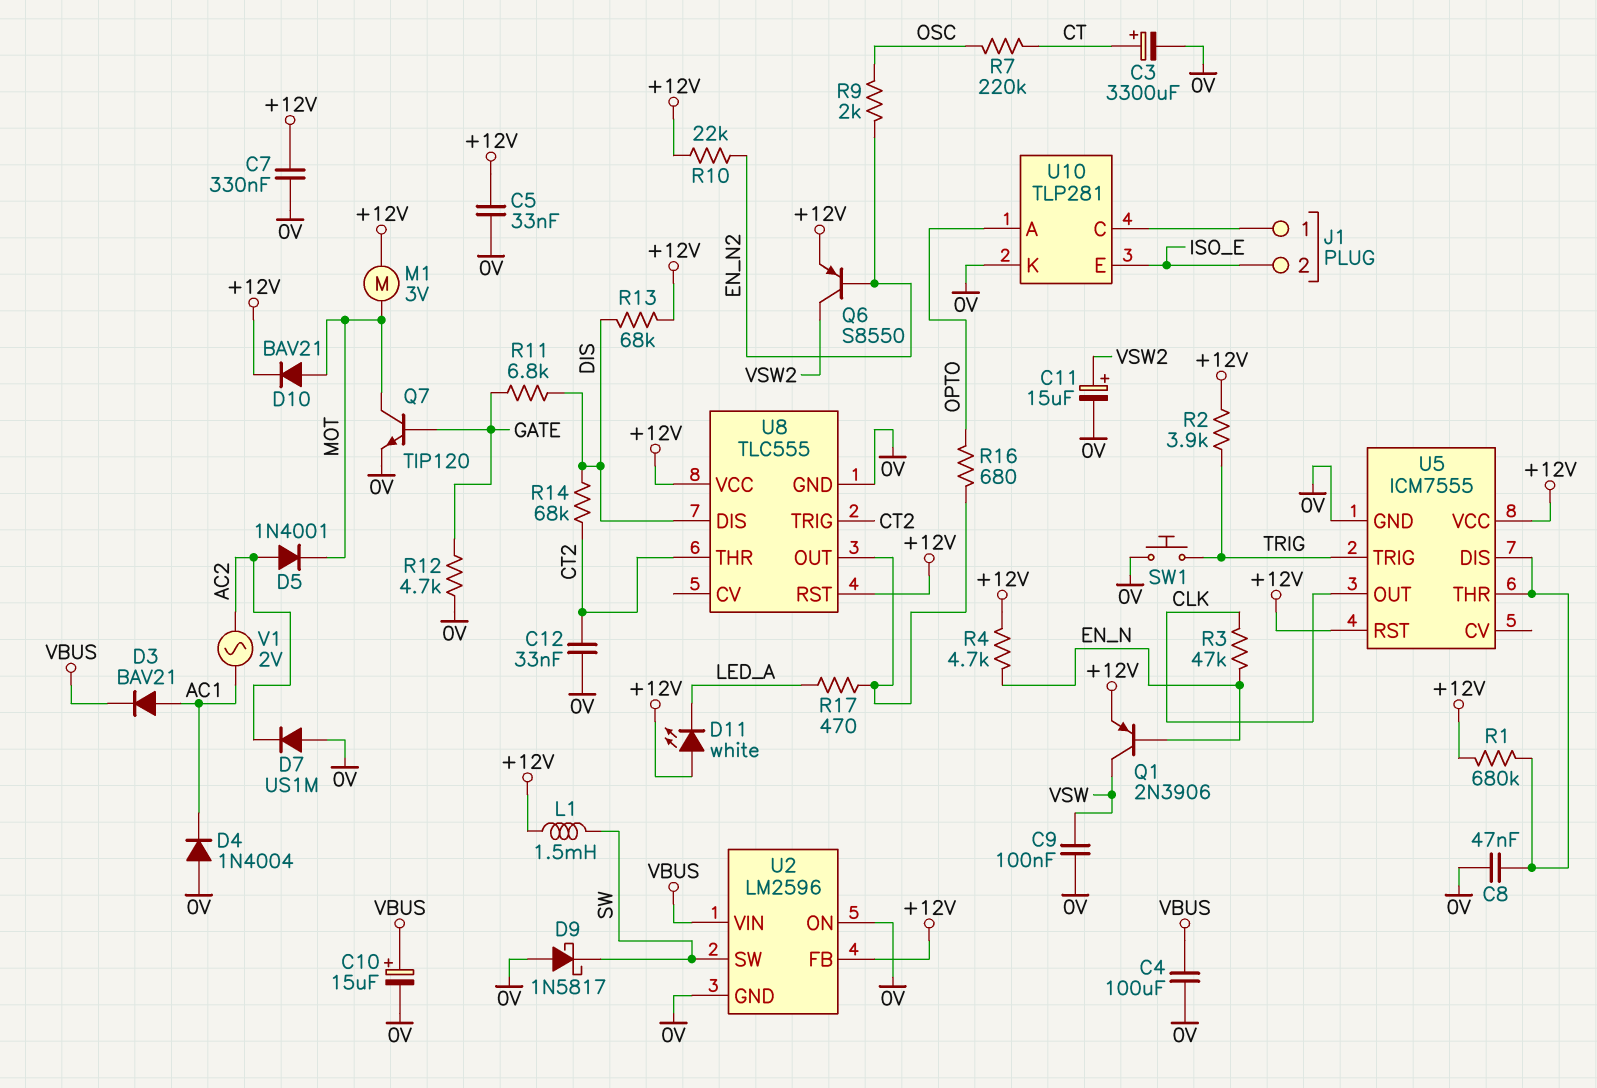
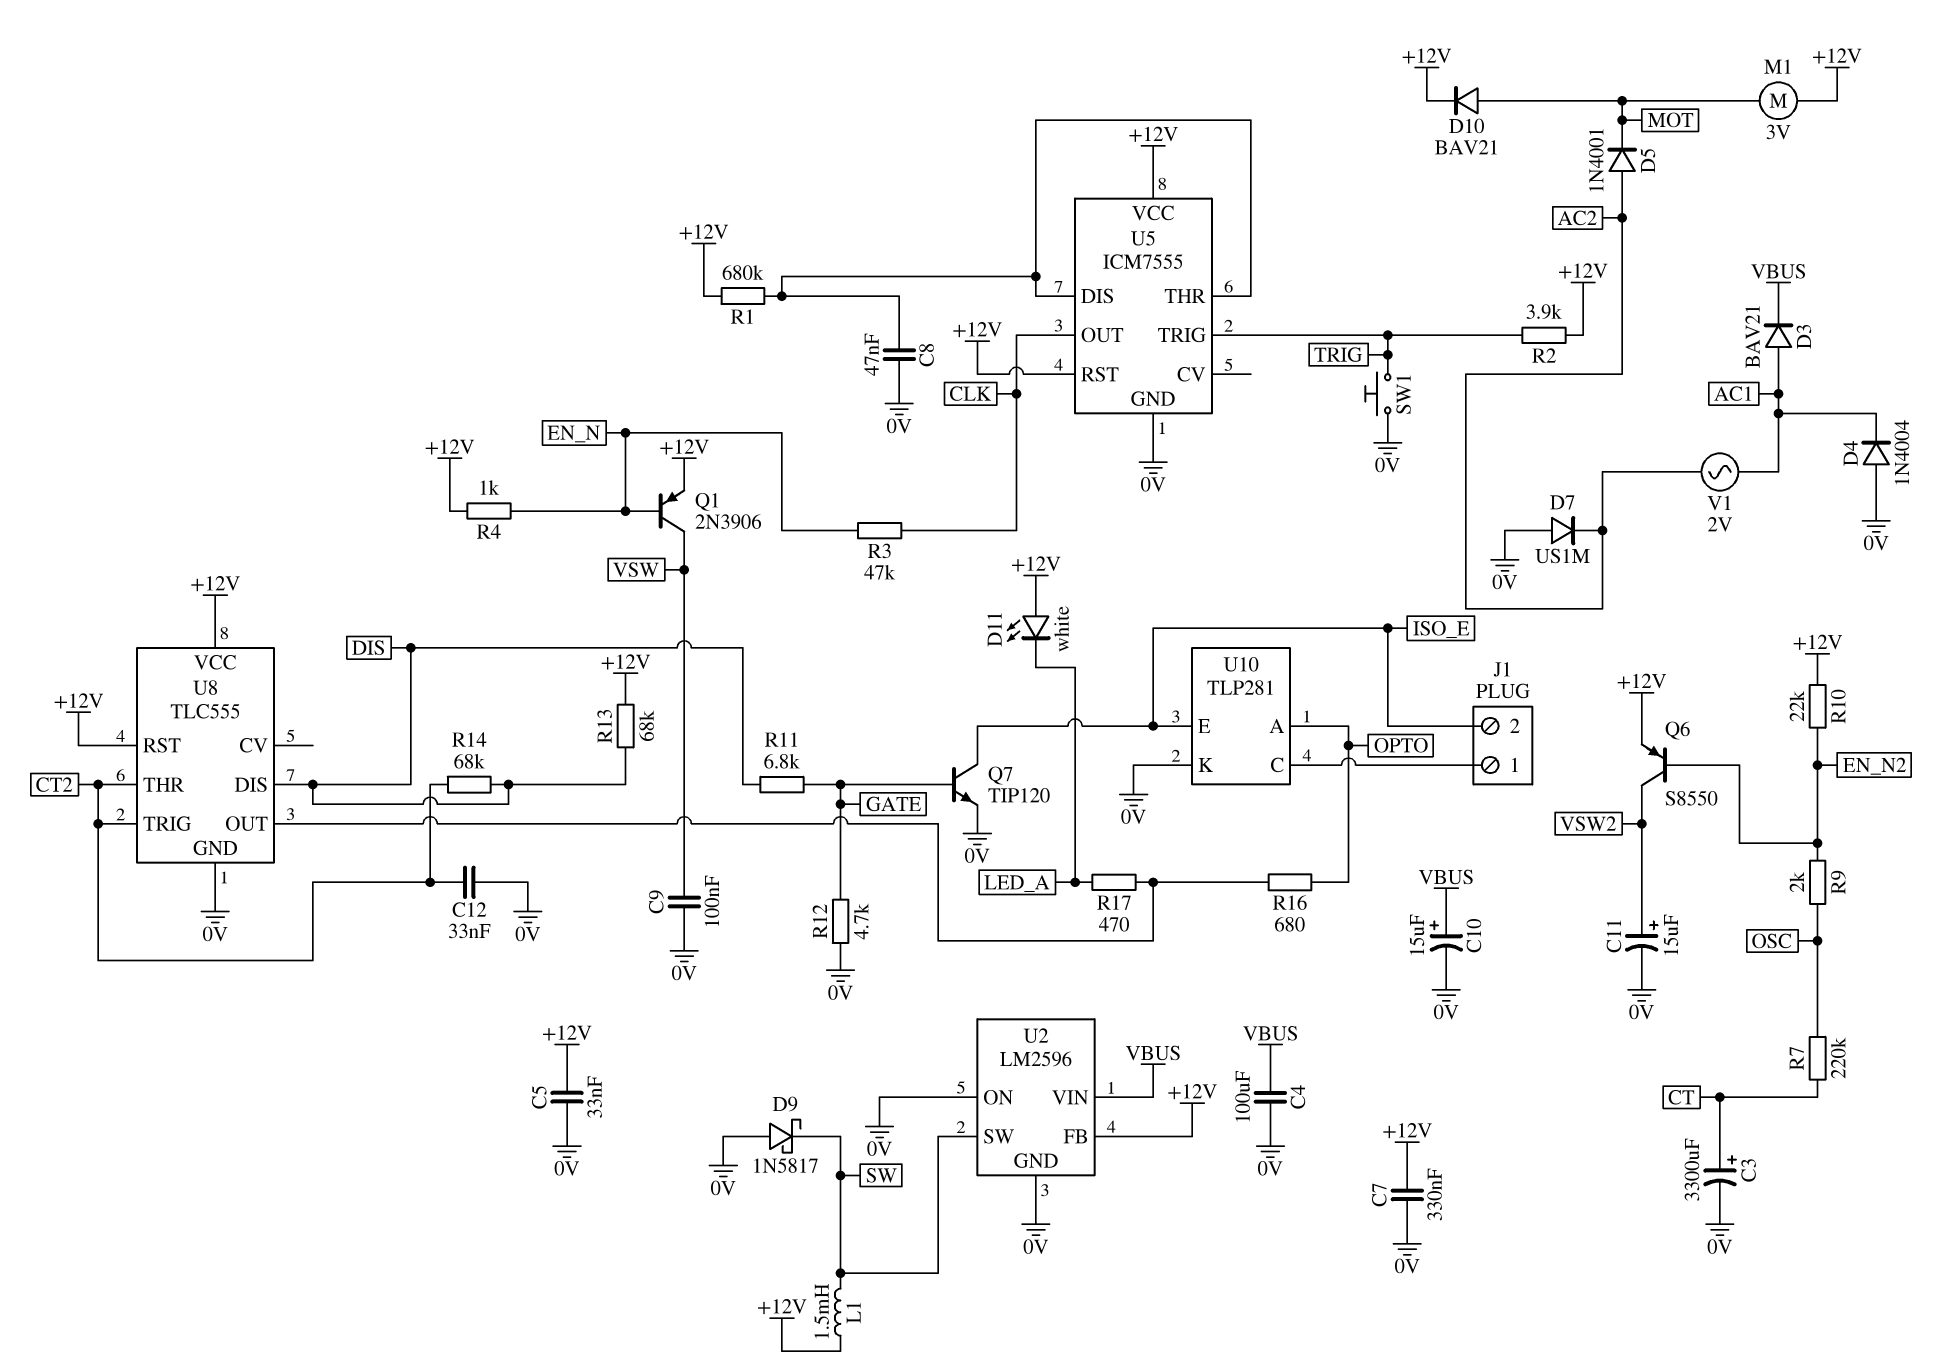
Q7: NPN TIP120 (B GATE, C MOT, E 0V) -> NPN TIP120 (B GATE, C ISO_E, E 0V)
R4: 4.7k (+12V, EN_N) -> 1k (+12V, EN_N)

